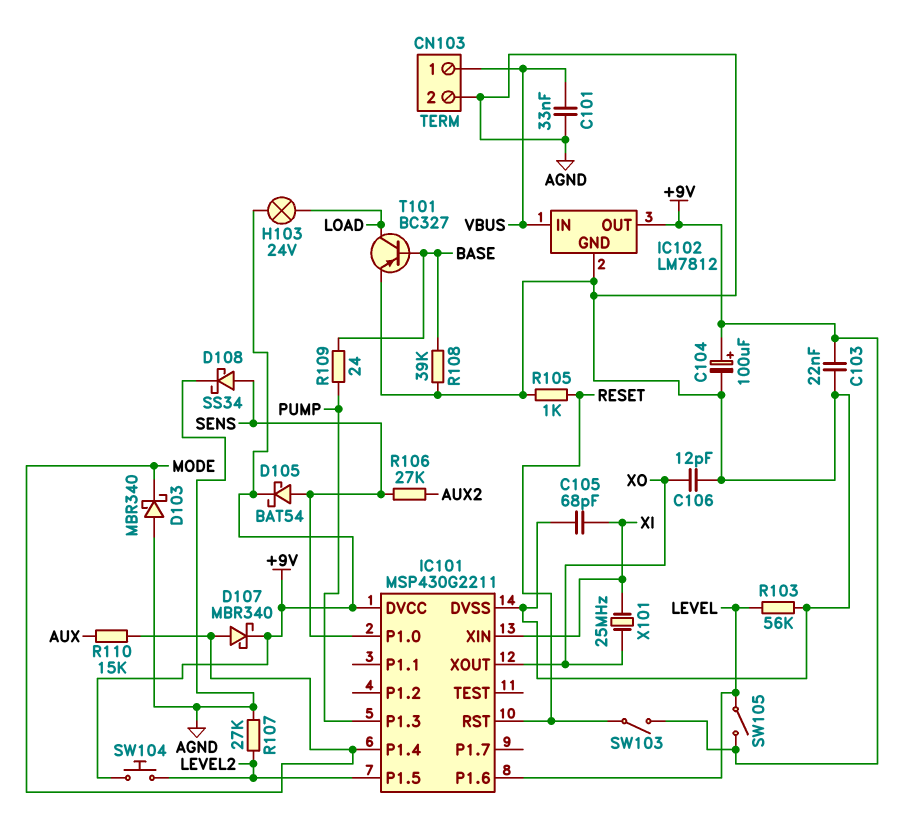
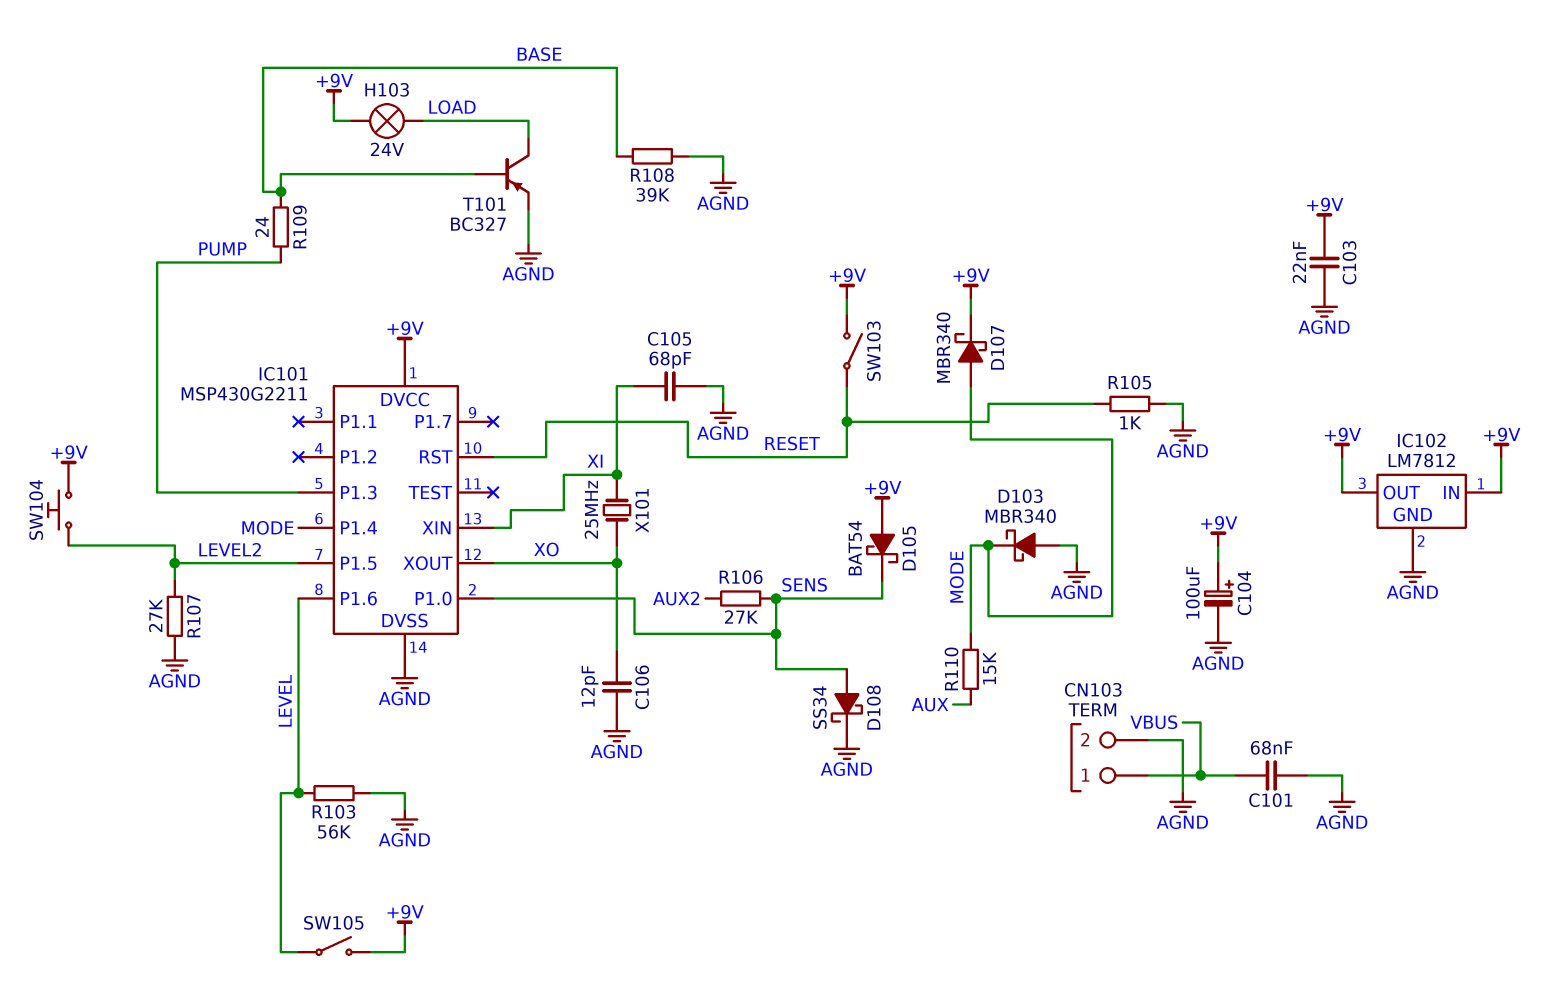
C101: 33nF (AGND, VBUS) -> 68nF (AGND, VBUS)
D105: schottky BAT54 (A SENS, K +9V) -> schottky BAT54 (A +9V, K SENS)
IC102 pin IN: VBUS -> +9V

